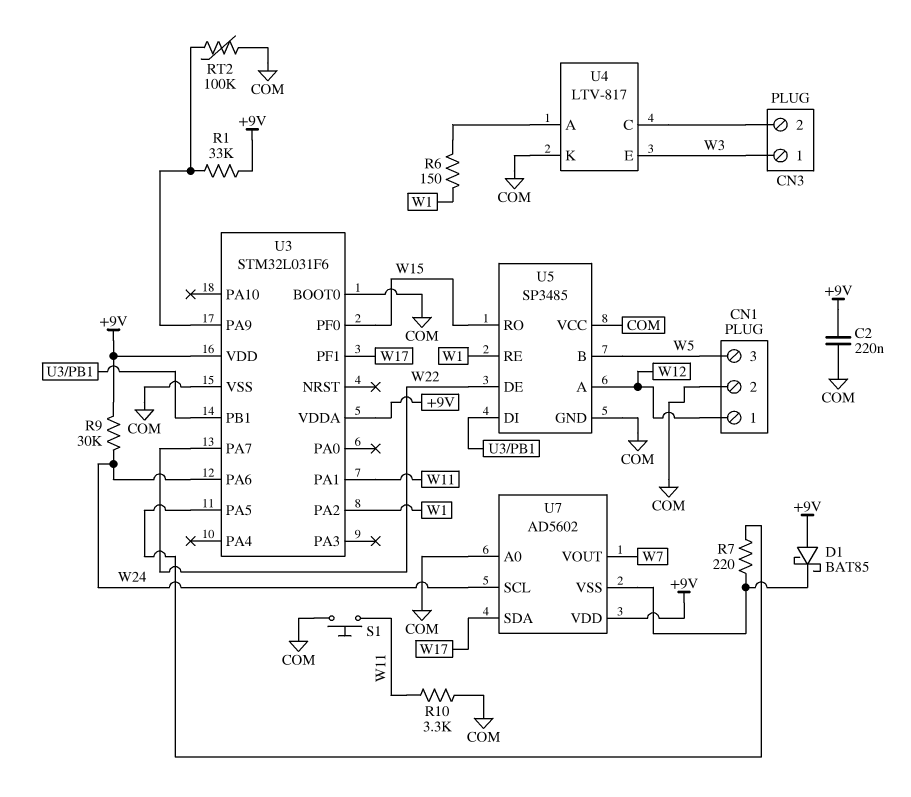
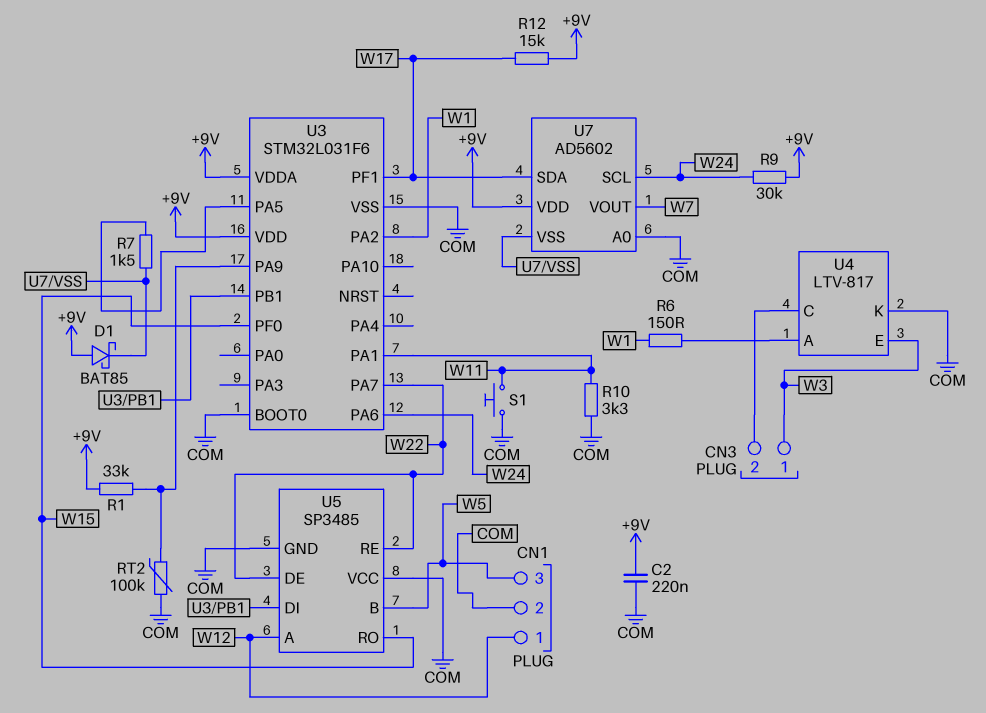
R7: 220 (U3/PA5, U7/VSS) -> 1.5k (U3/PA5, U7/VSS)
R12: none -> 15k (+9V, W17)
U5 pin RE: W1 -> W22

